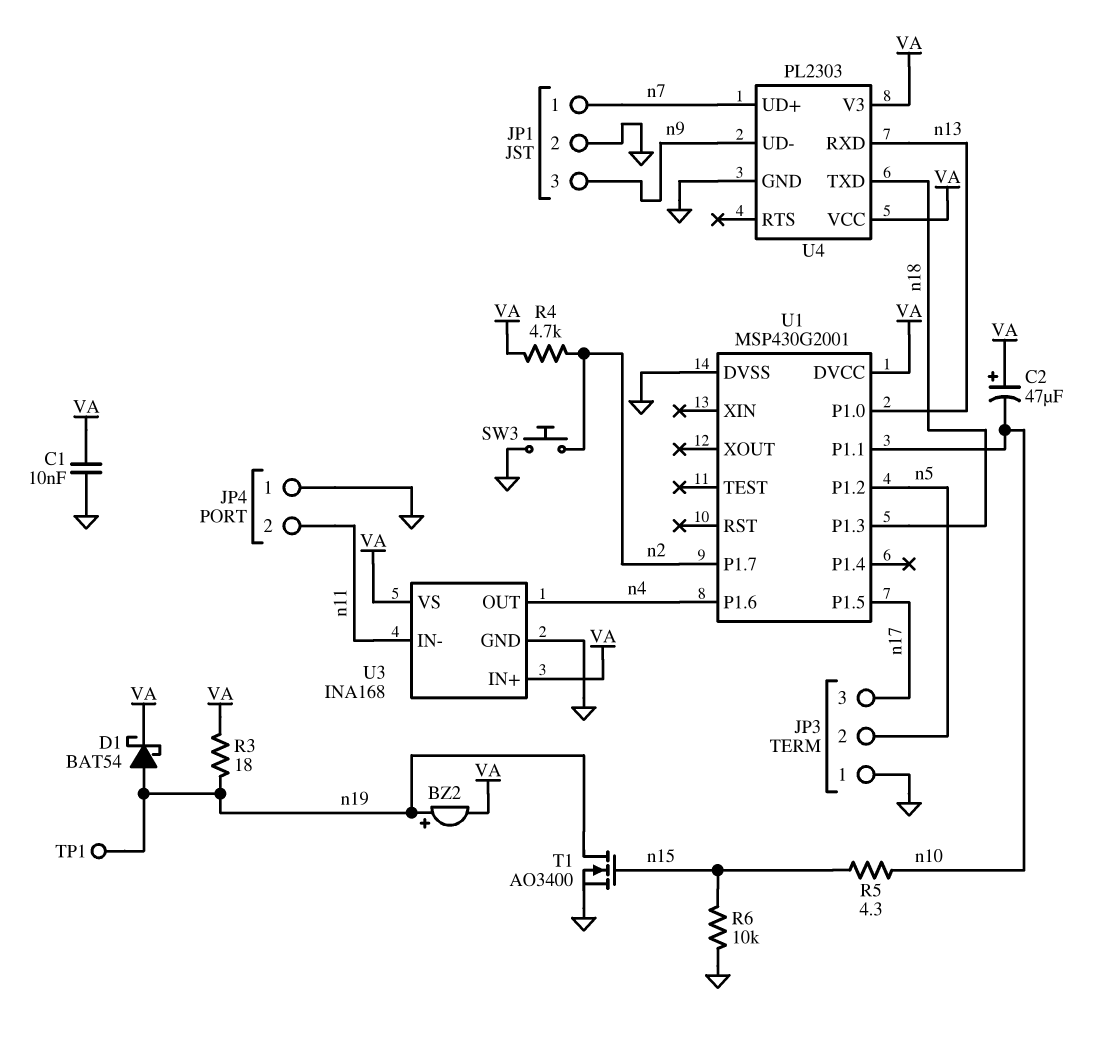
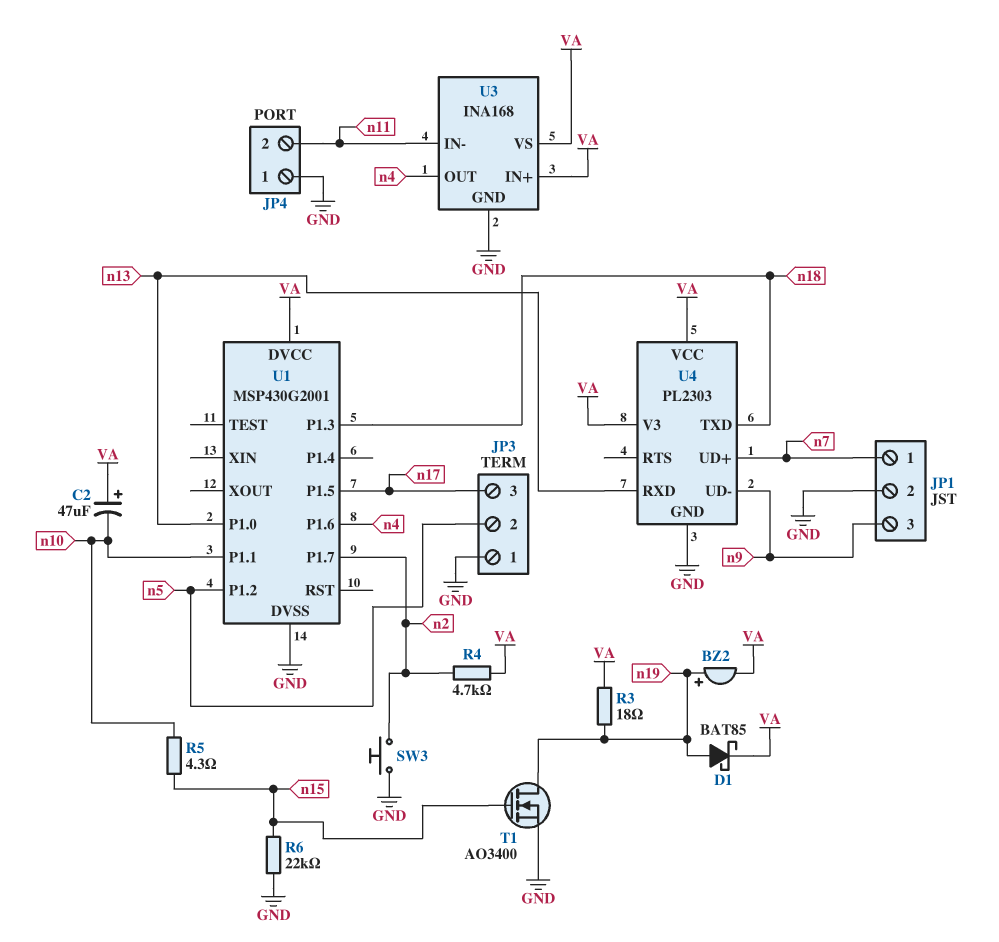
C1: 10nF (GND, VA) -> none
D1: schottky BAT54 (A n19, K VA) -> schottky BAT85 (A n19, K VA)
R6: 10k (GND, n15) -> 22k (GND, n15)
TP1: test point (n19) -> none

